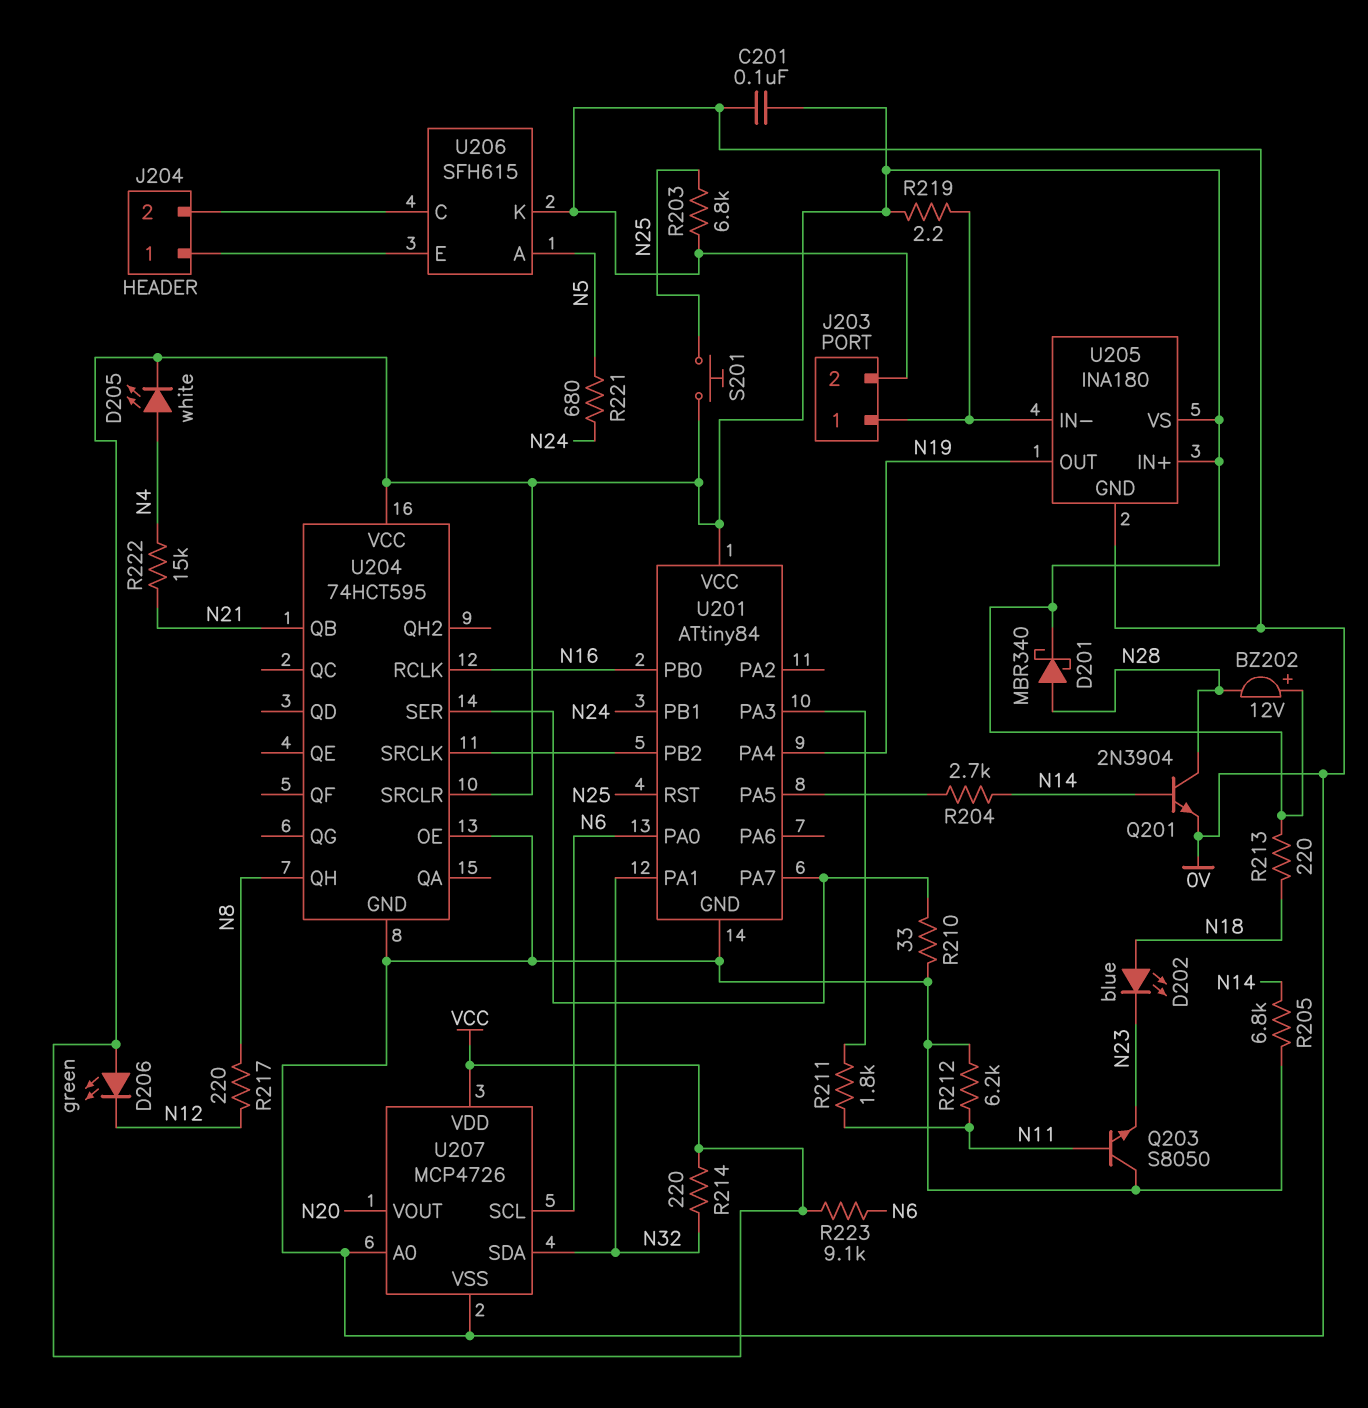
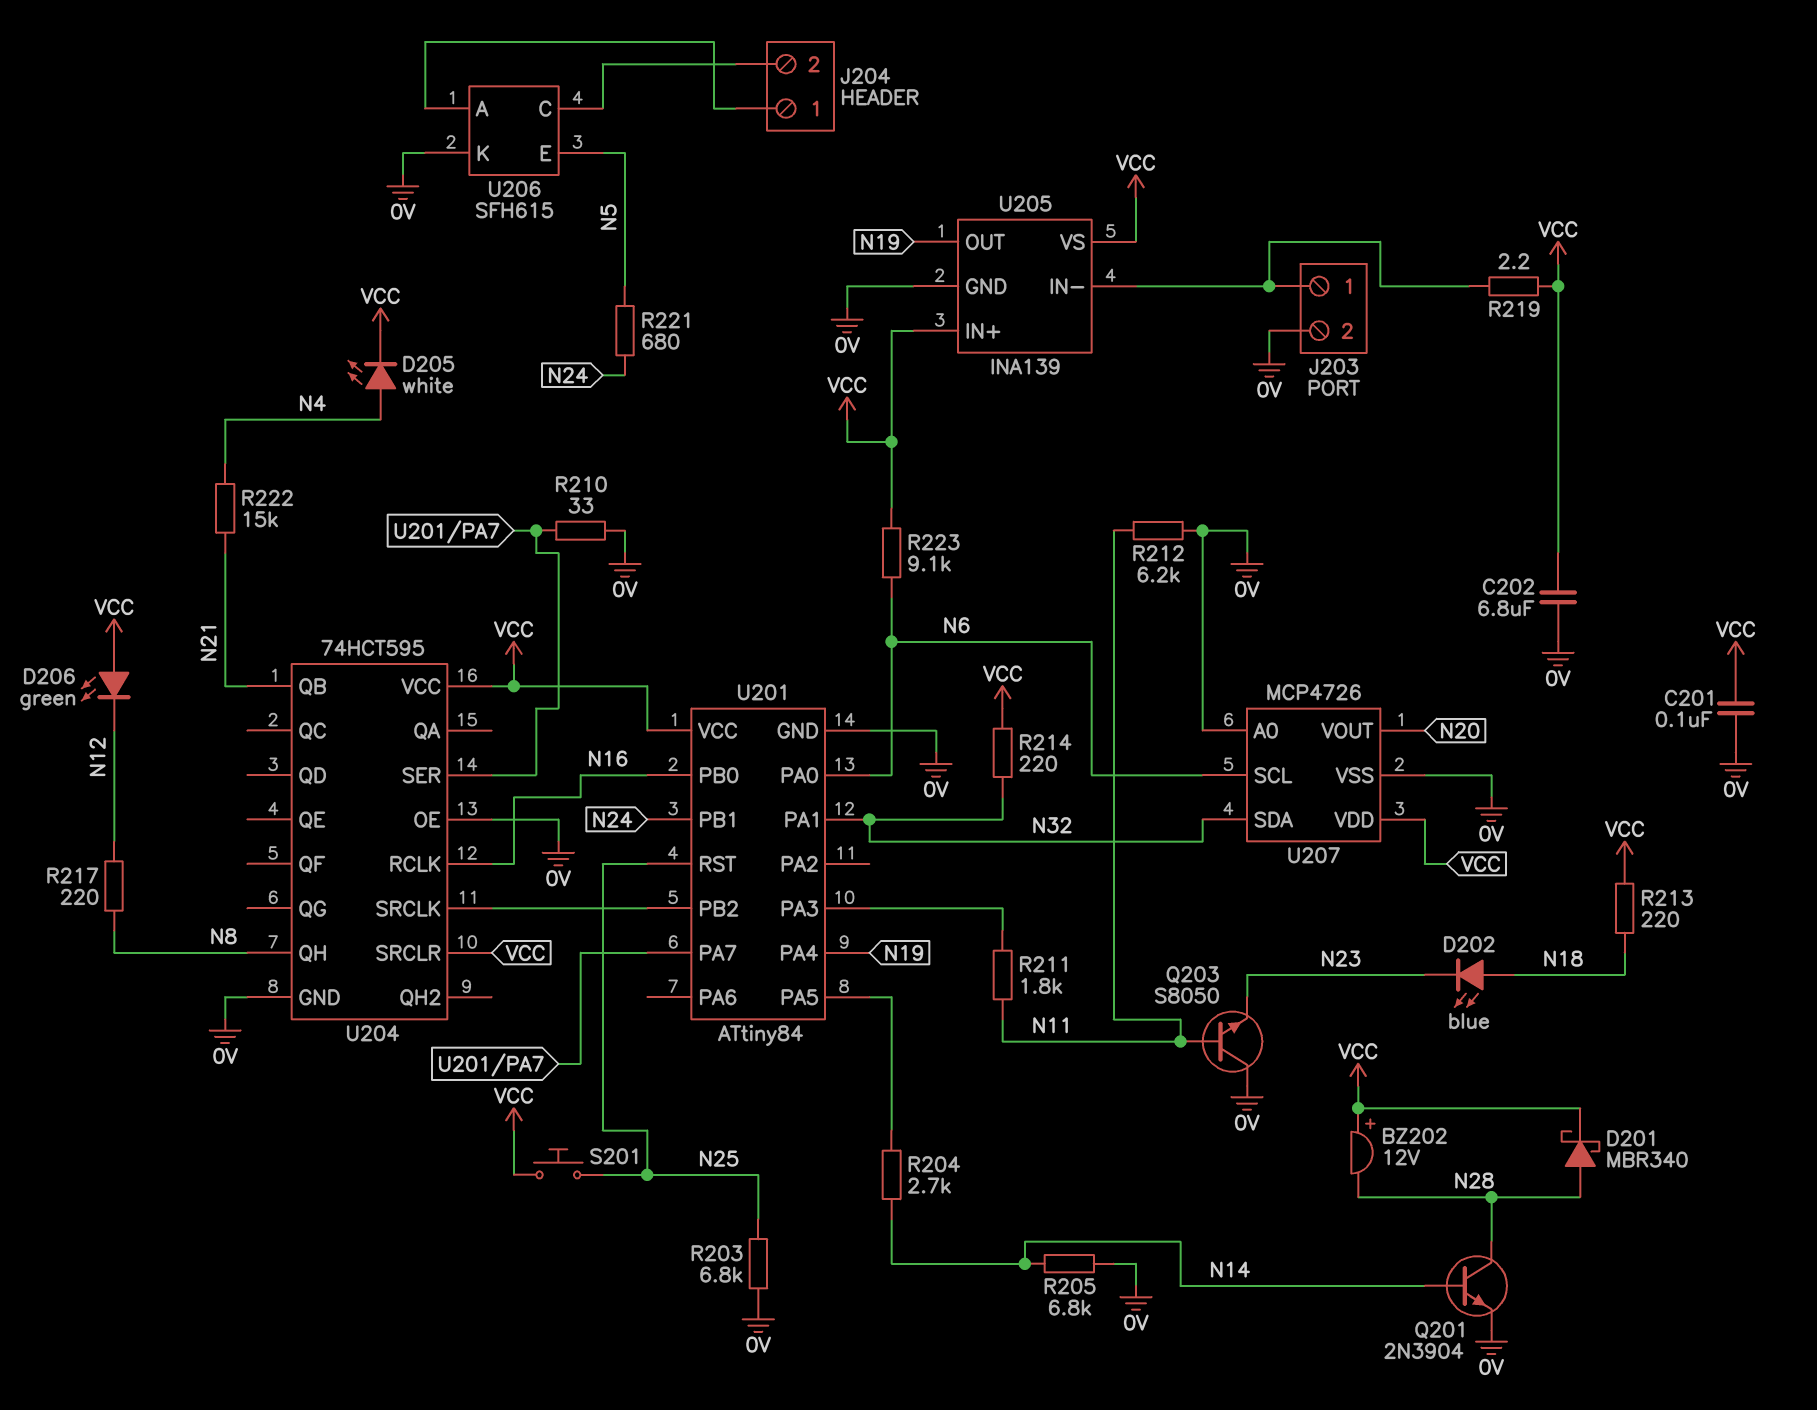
C202: none -> 6.8uF (0V, VCC)
U205: INA180 -> INA139
U206 pin A: N5 -> J204/1
U206 pin E: J204/1 -> N5

